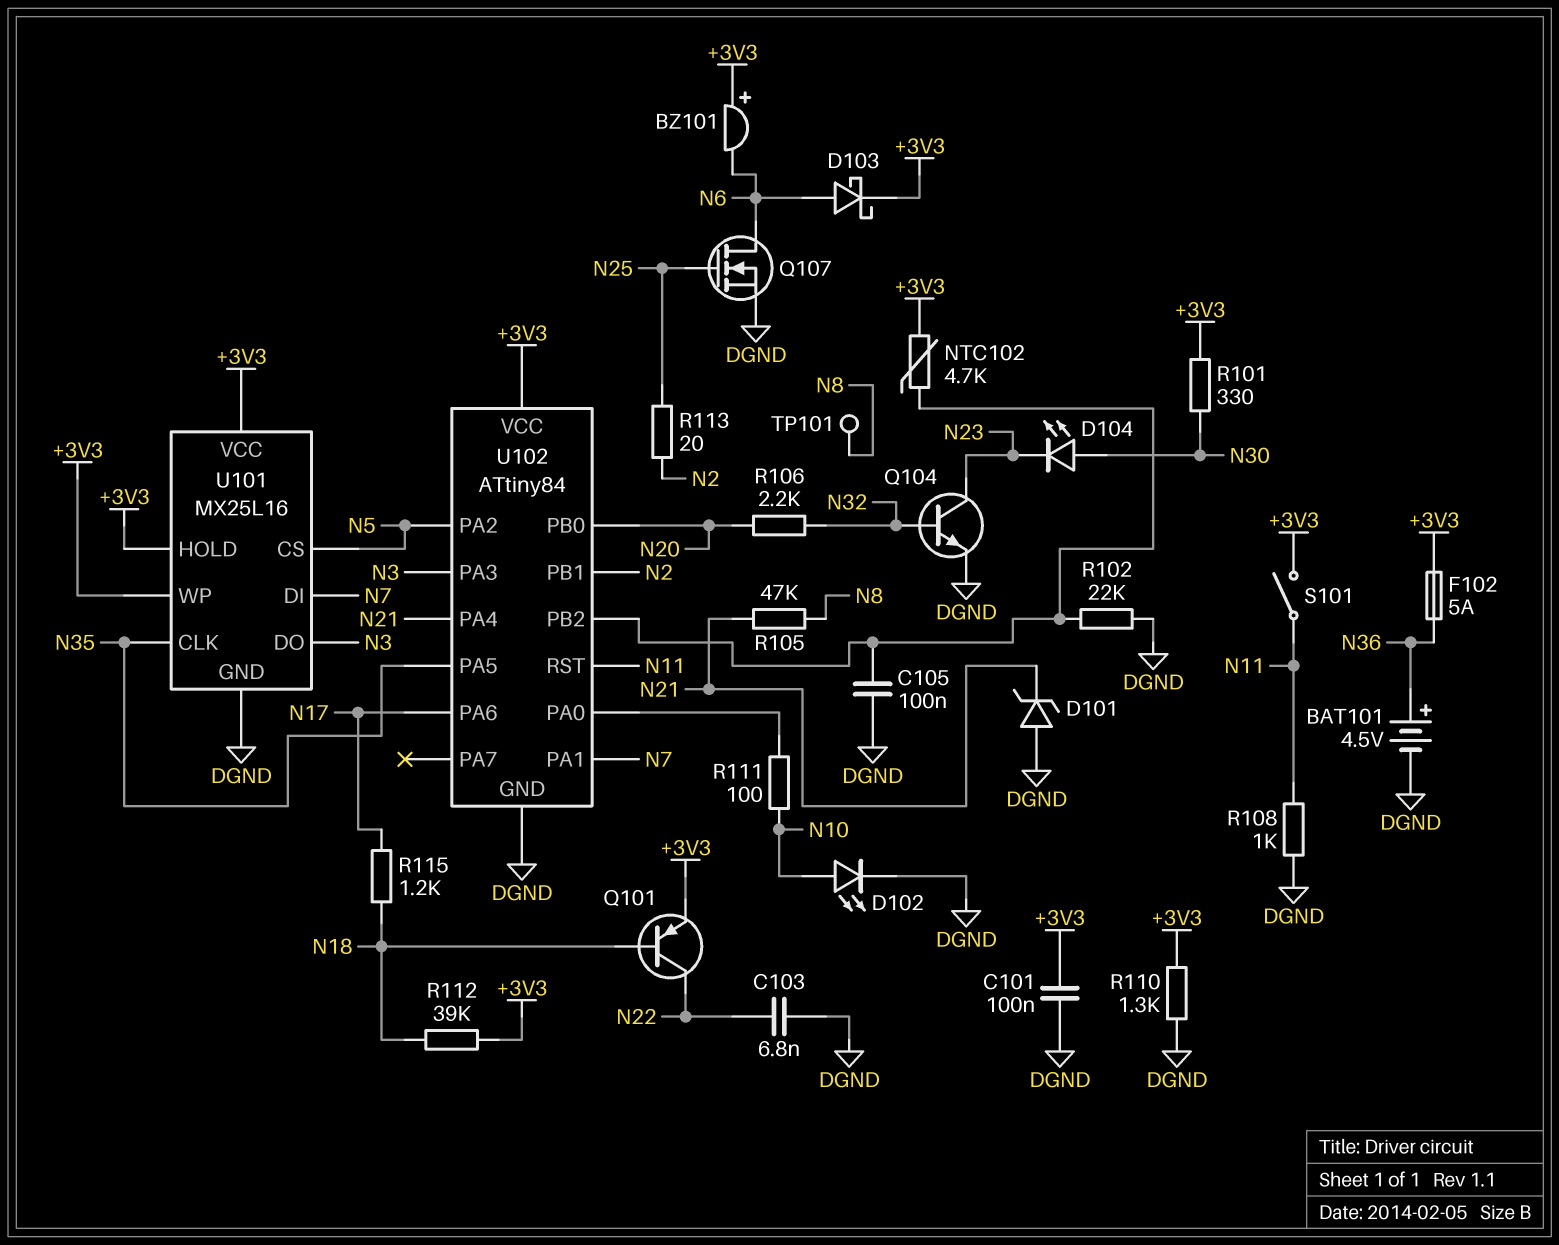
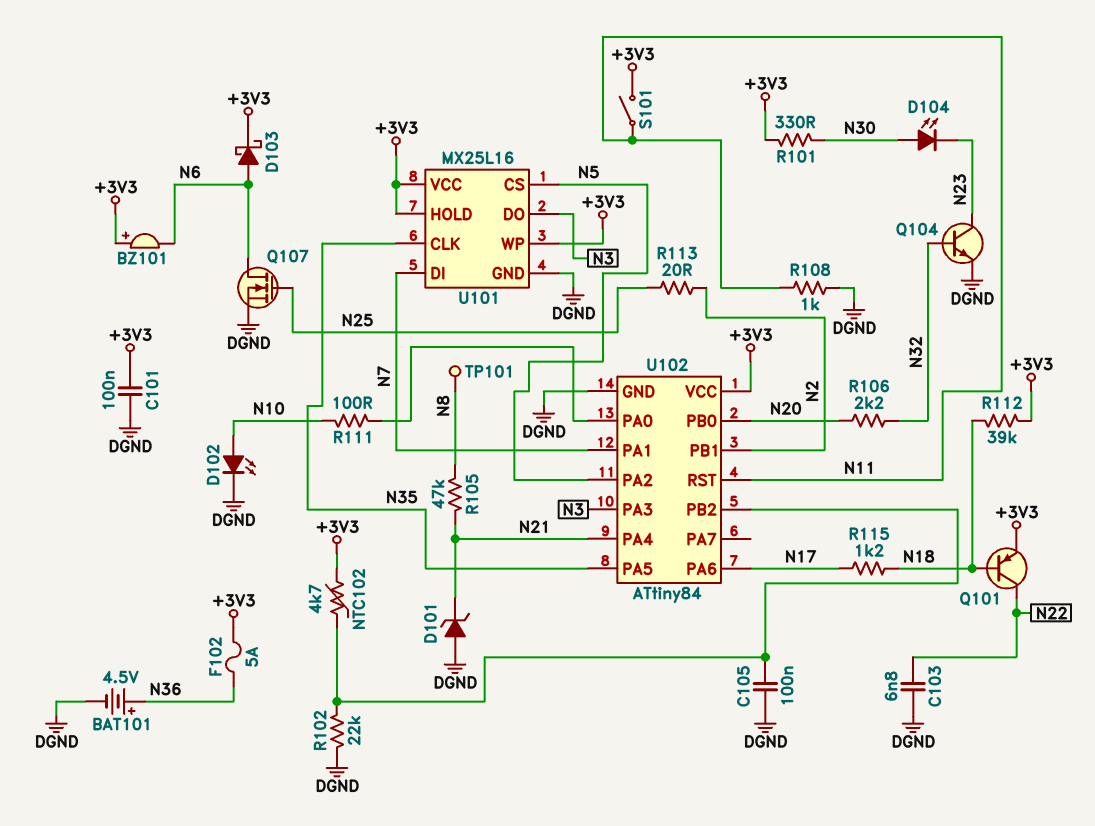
R110: 1.3k (+3V3, DGND) -> none

